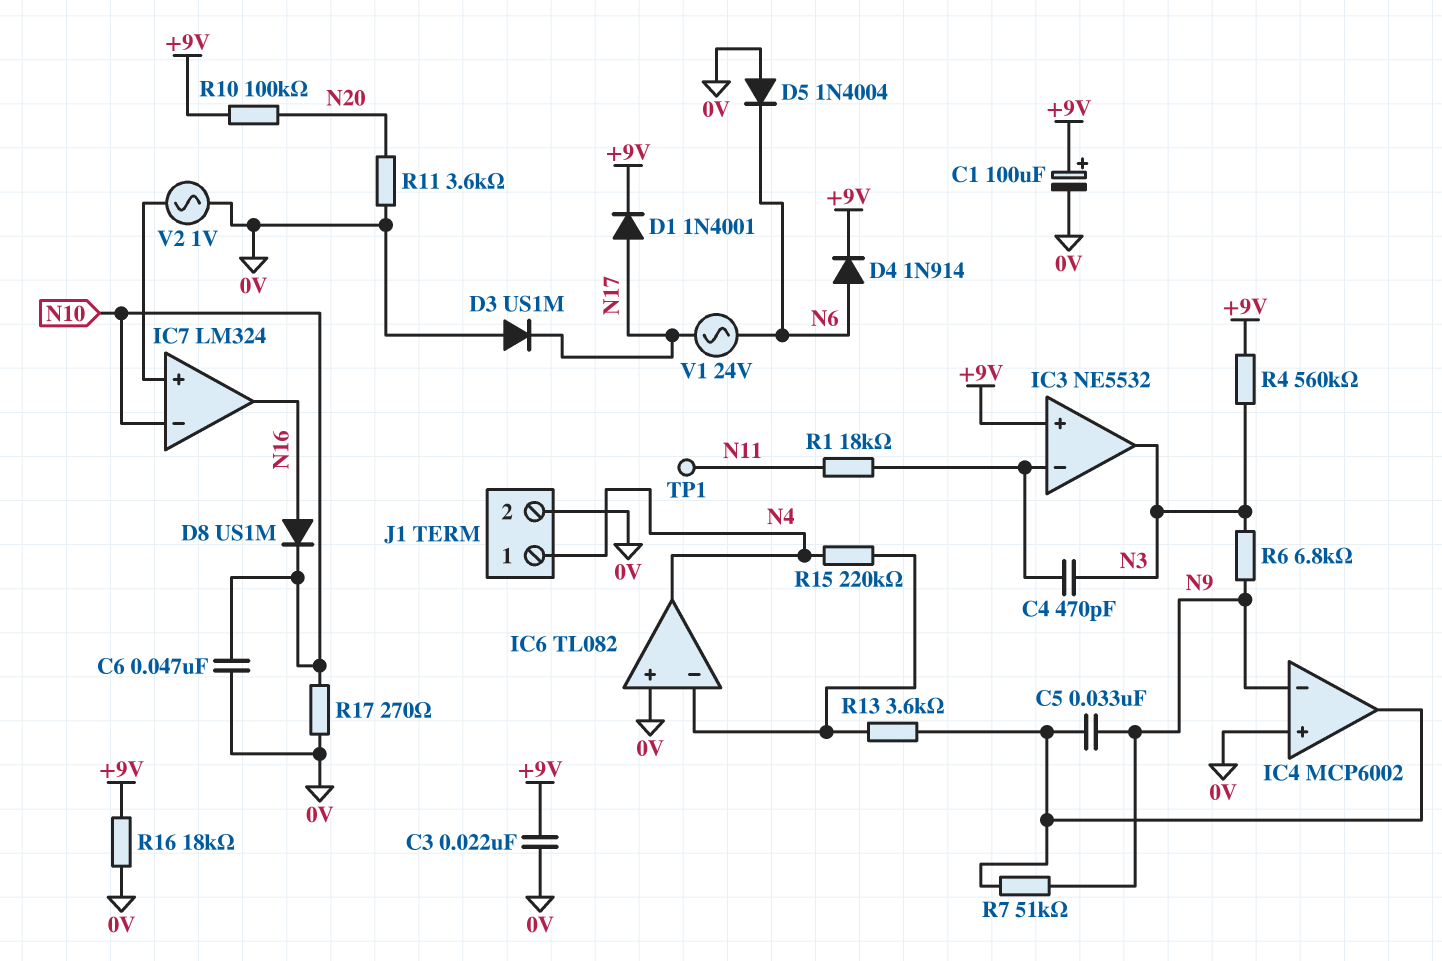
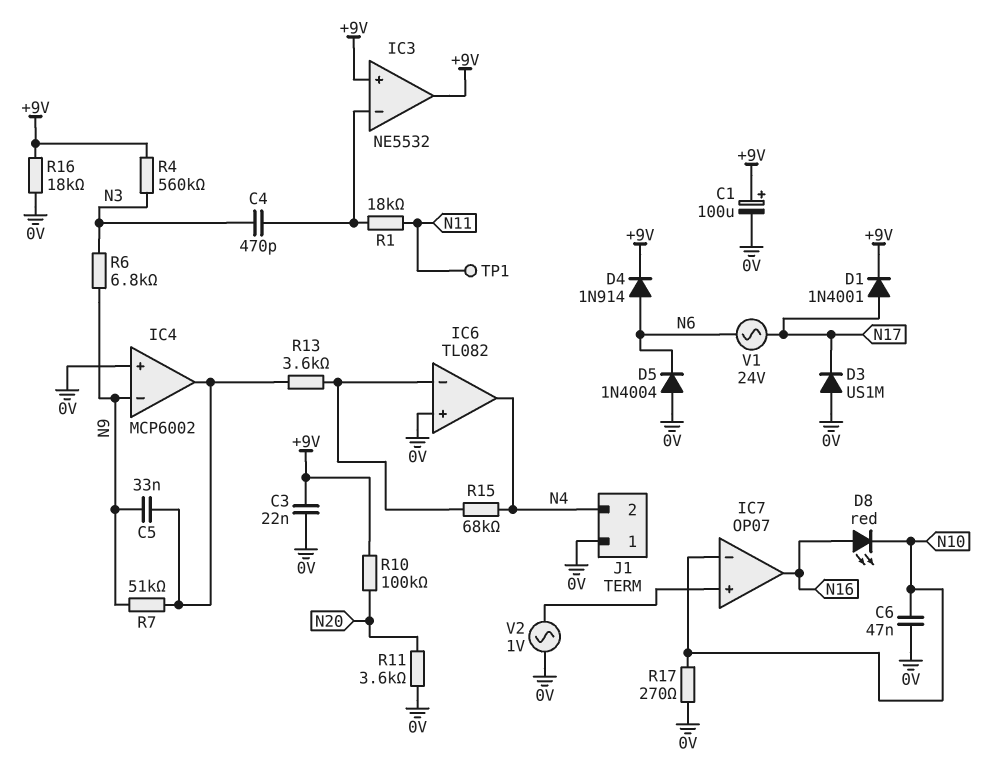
D8: diode US1M (A N16, K N10) -> LED red (A N16, K N10)
IC3 pin out: N3 -> +9V
IC7: LM324 -> OP07
J1 pin 1: N4 -> 0V
J1 pin 2: 0V -> N4
R15: 220k (IC6/in-, N4) -> 68k (IC6/in-, N4)

